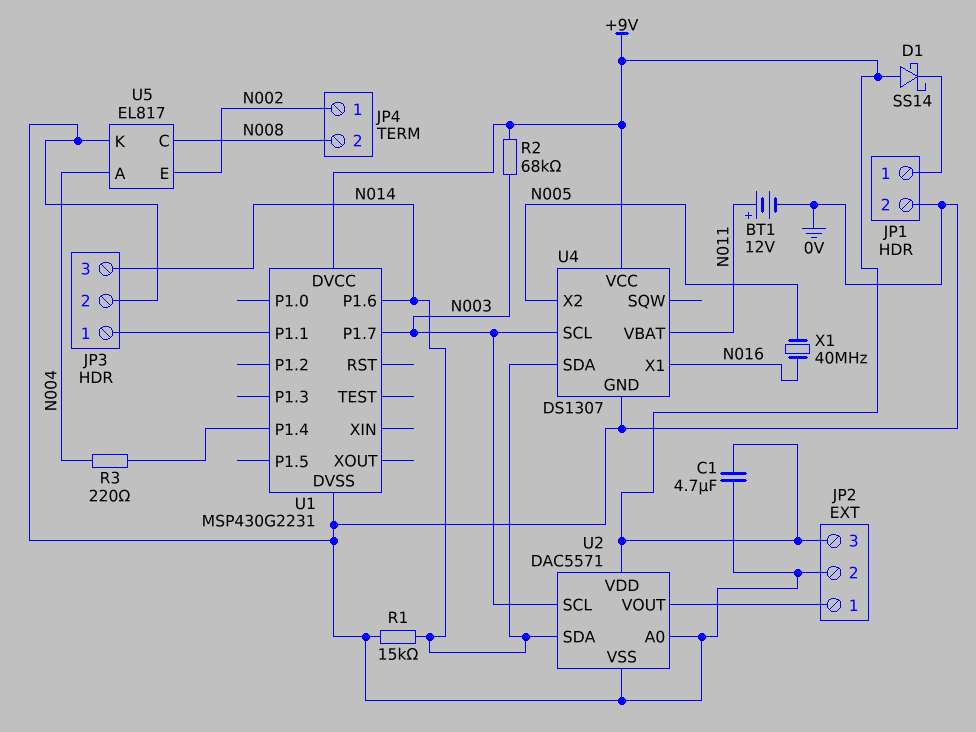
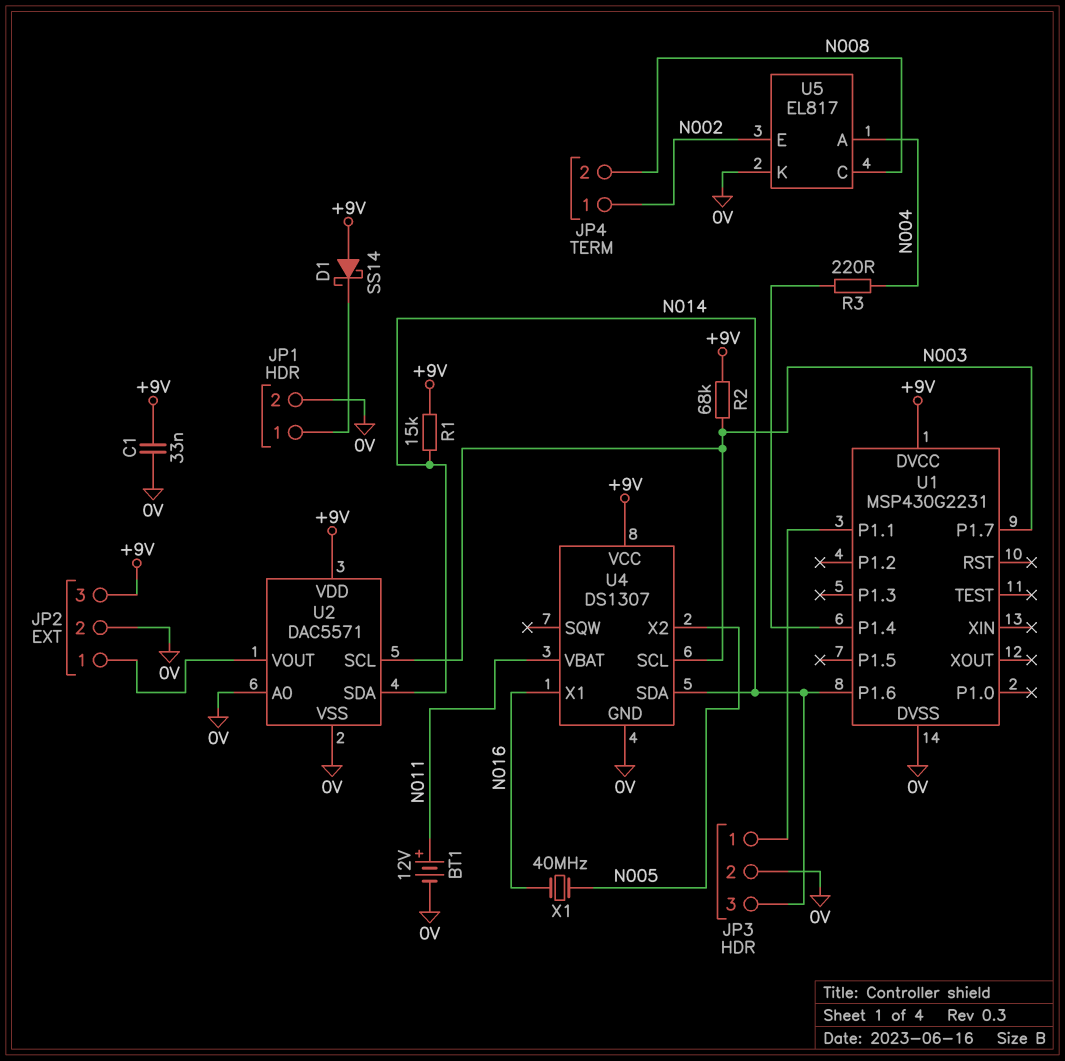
C1: 4.7uF (+9V, 0V) -> 33nF (+9V, 0V)
R1: 15k (0V, N014) -> 15k (+9V, N014)

